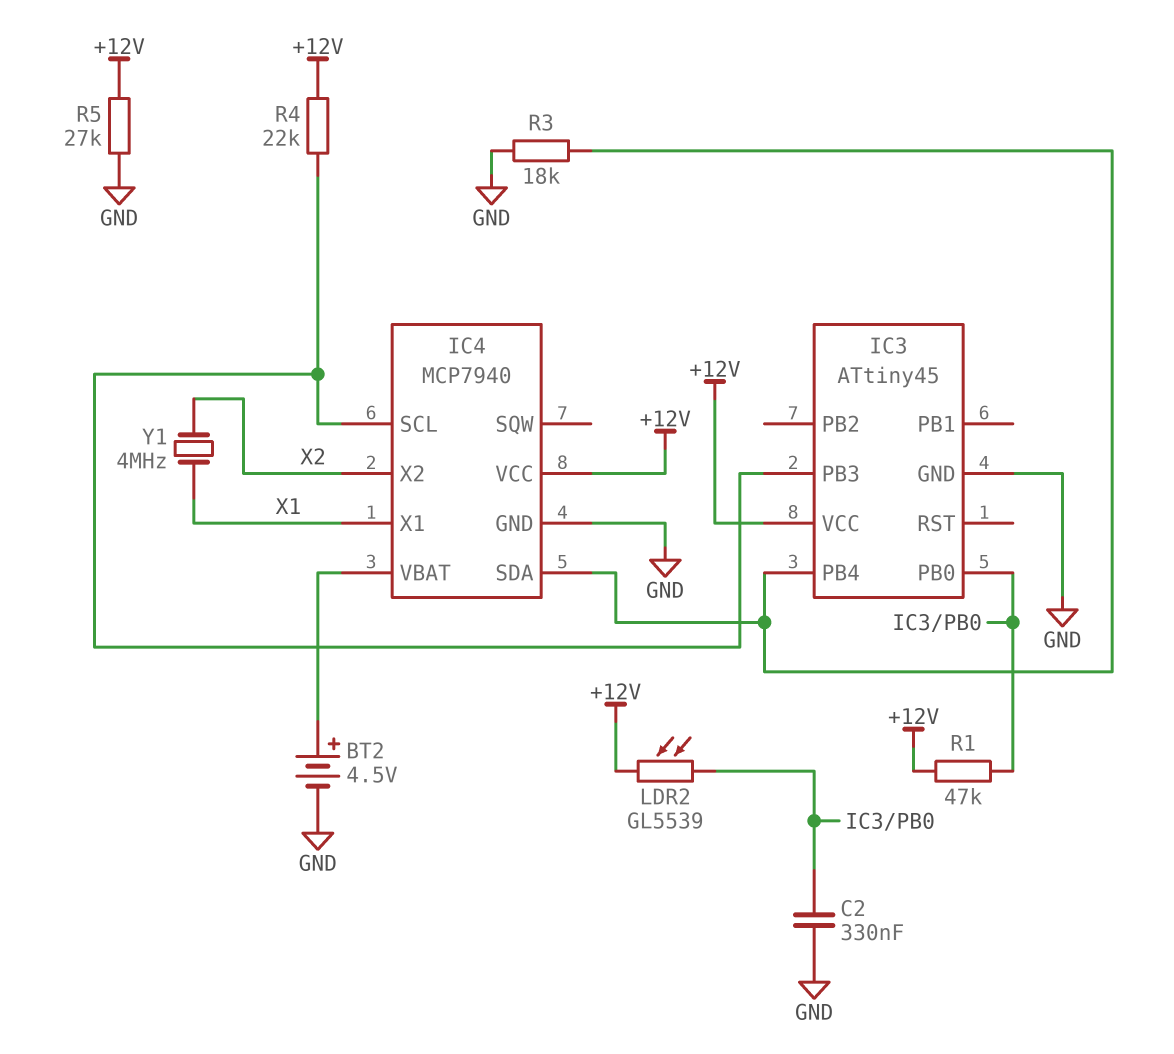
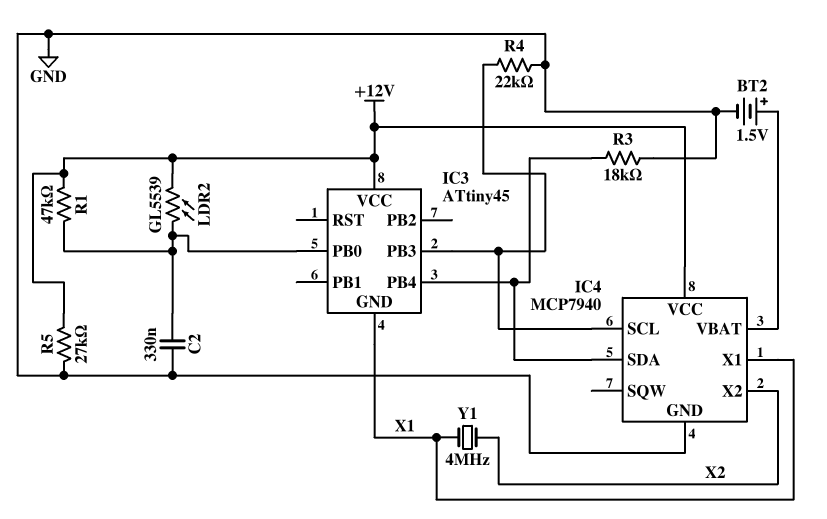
BT2: 4.5V (plus IC4/VBAT, minus GND) -> 1.5V (plus IC4/VBAT, minus GND)
IC3 pin GND: GND -> X1
R4: 22k (+12V, IC3/PB3) -> 22k (GND, IC3/PB3)

